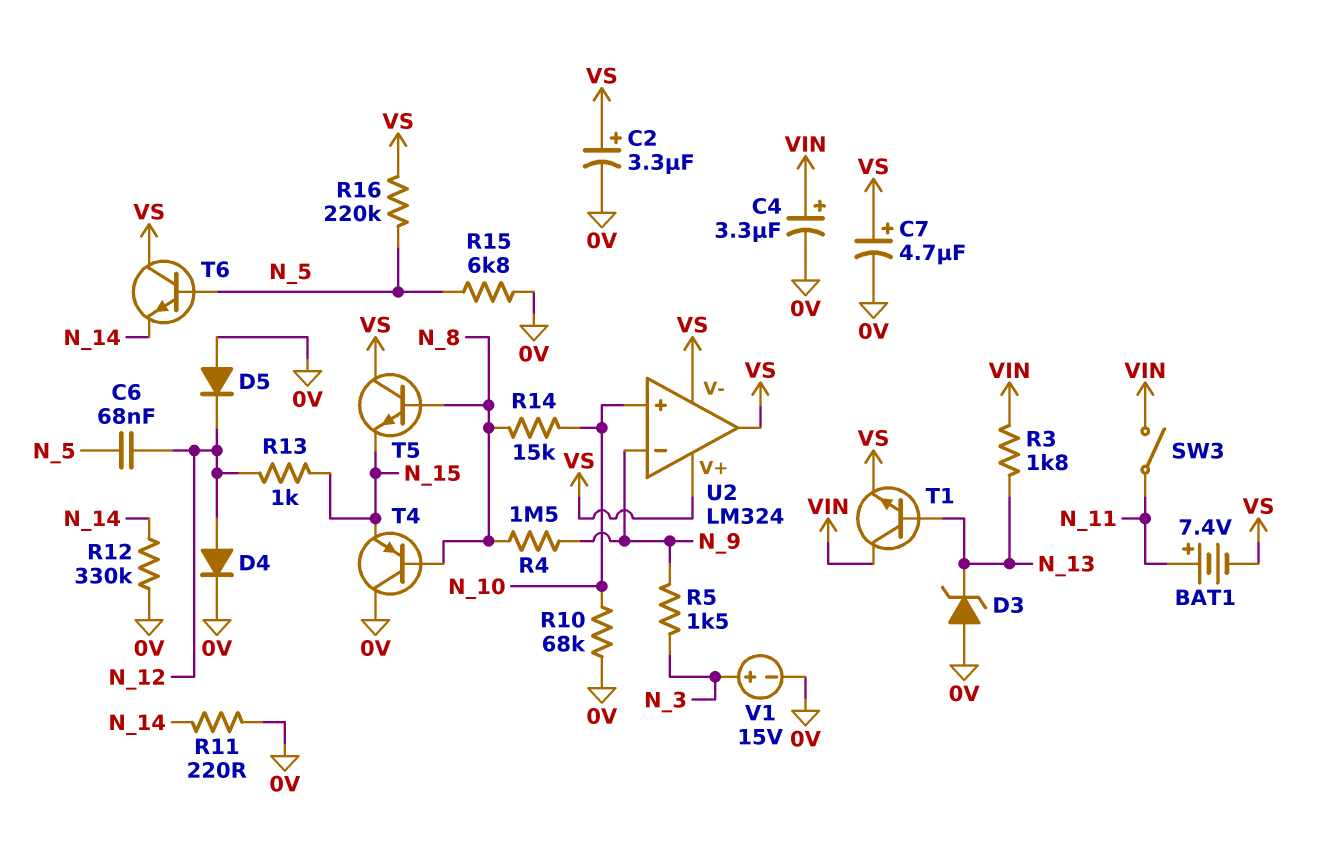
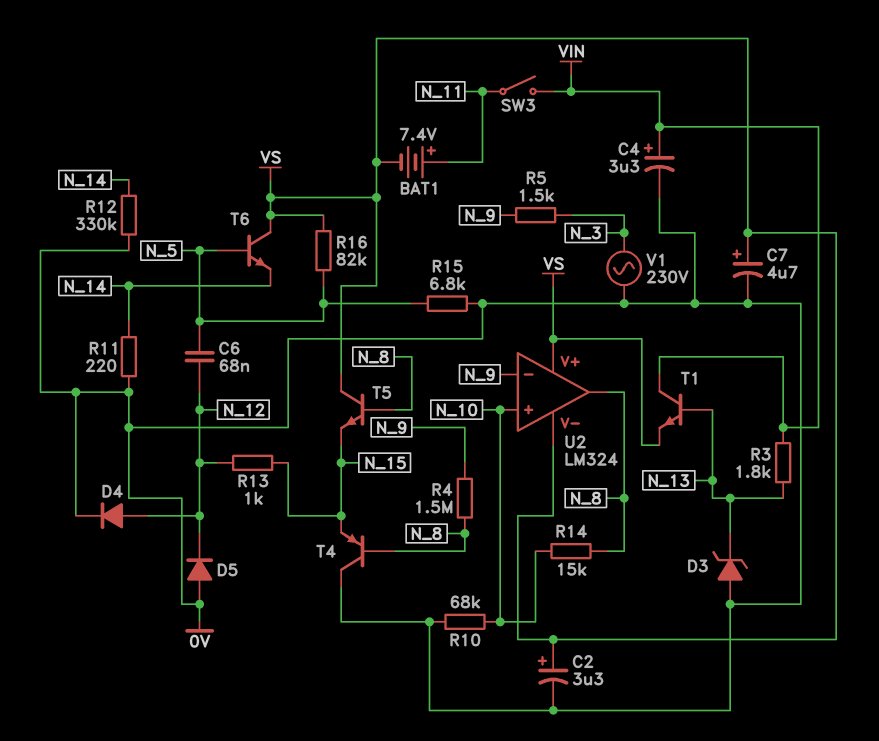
R16: 220k (N_5, VS) -> 82k (N_5, VS)
U2 pin out: VS -> N_8
V1: 15V (plus N_3, minus 0V) -> AC 230V (0V, N_3)

